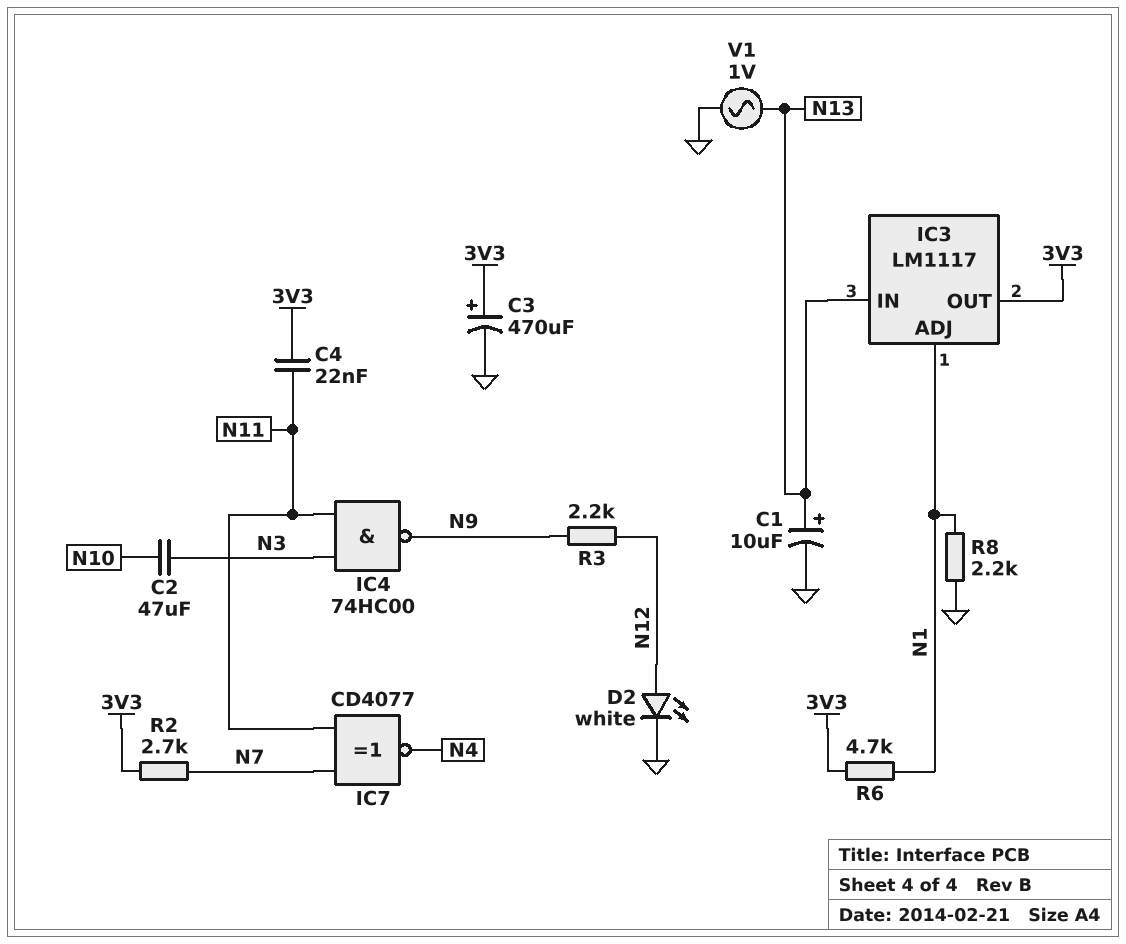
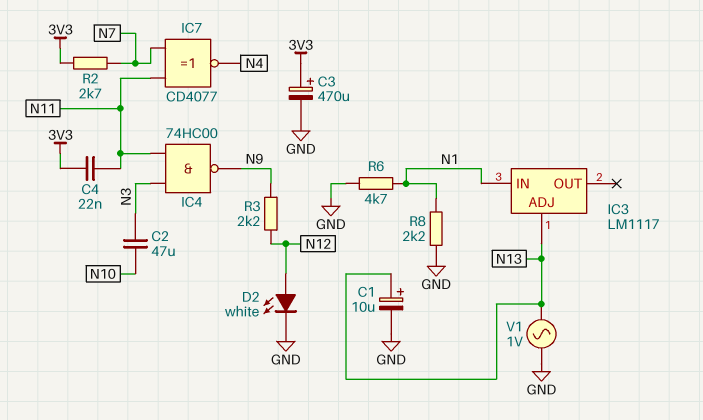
IC3 pin ADJ: N1 -> N13
IC3 pin IN: N13 -> N1
IC3 pin OUT: 3V3 -> none
R6: 4.7k (3V3, N1) -> 4.7k (GND, N1)

